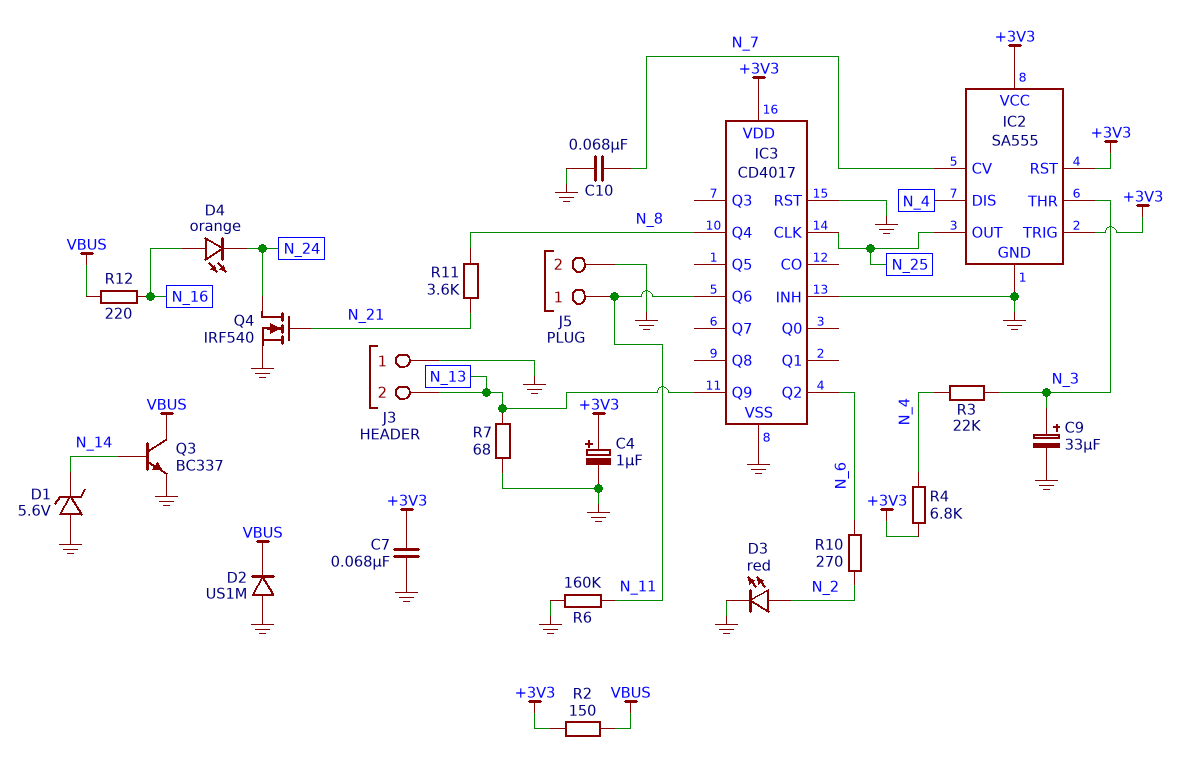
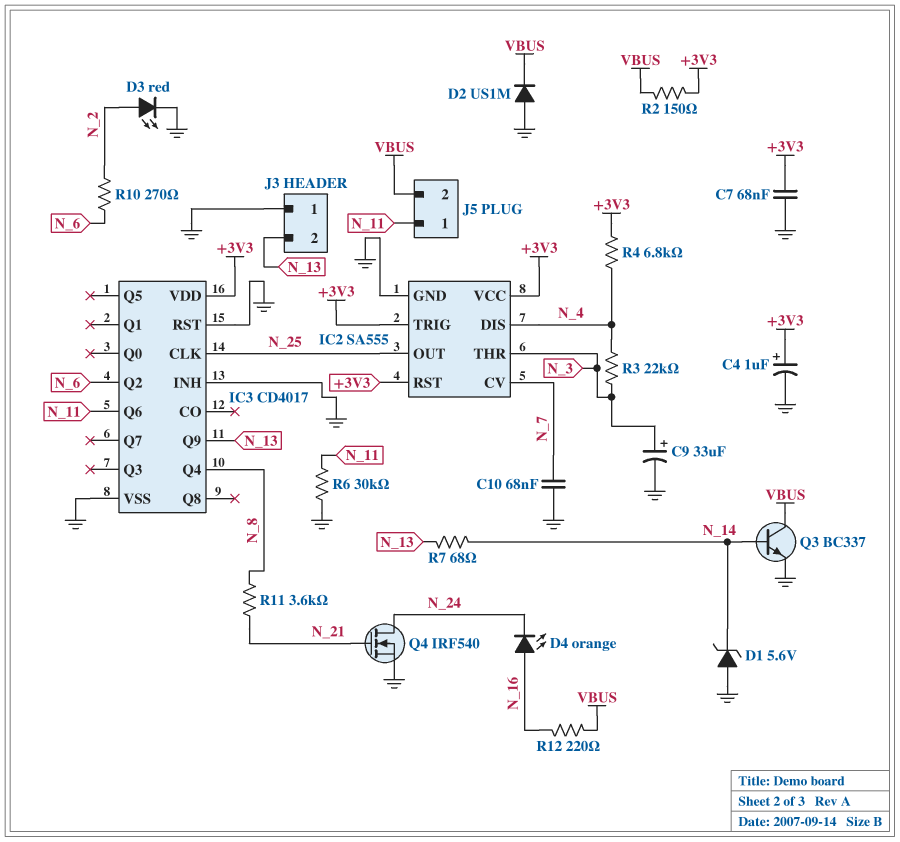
J5 pin 2: GND -> VBUS
R6: 160k (GND, N_11) -> 30k (GND, N_11)
R7: 68 (GND, N_13) -> 68 (N_13, N_14)

